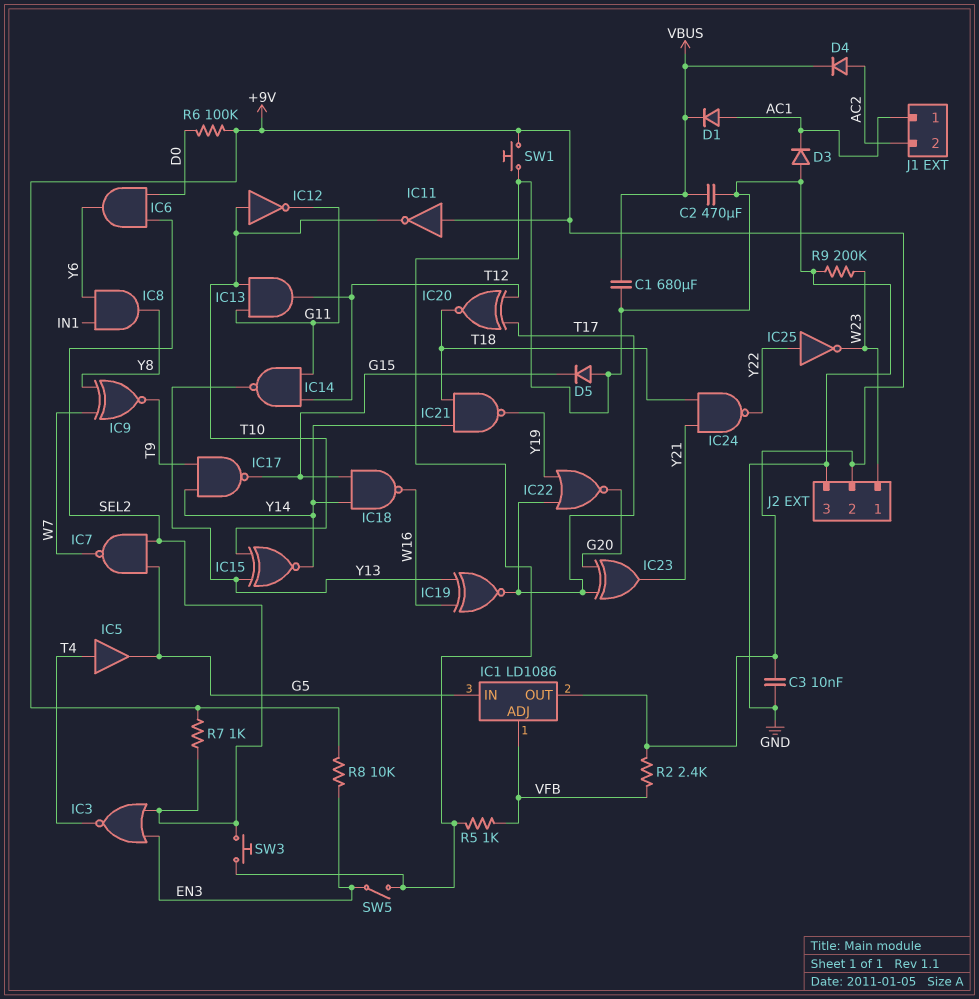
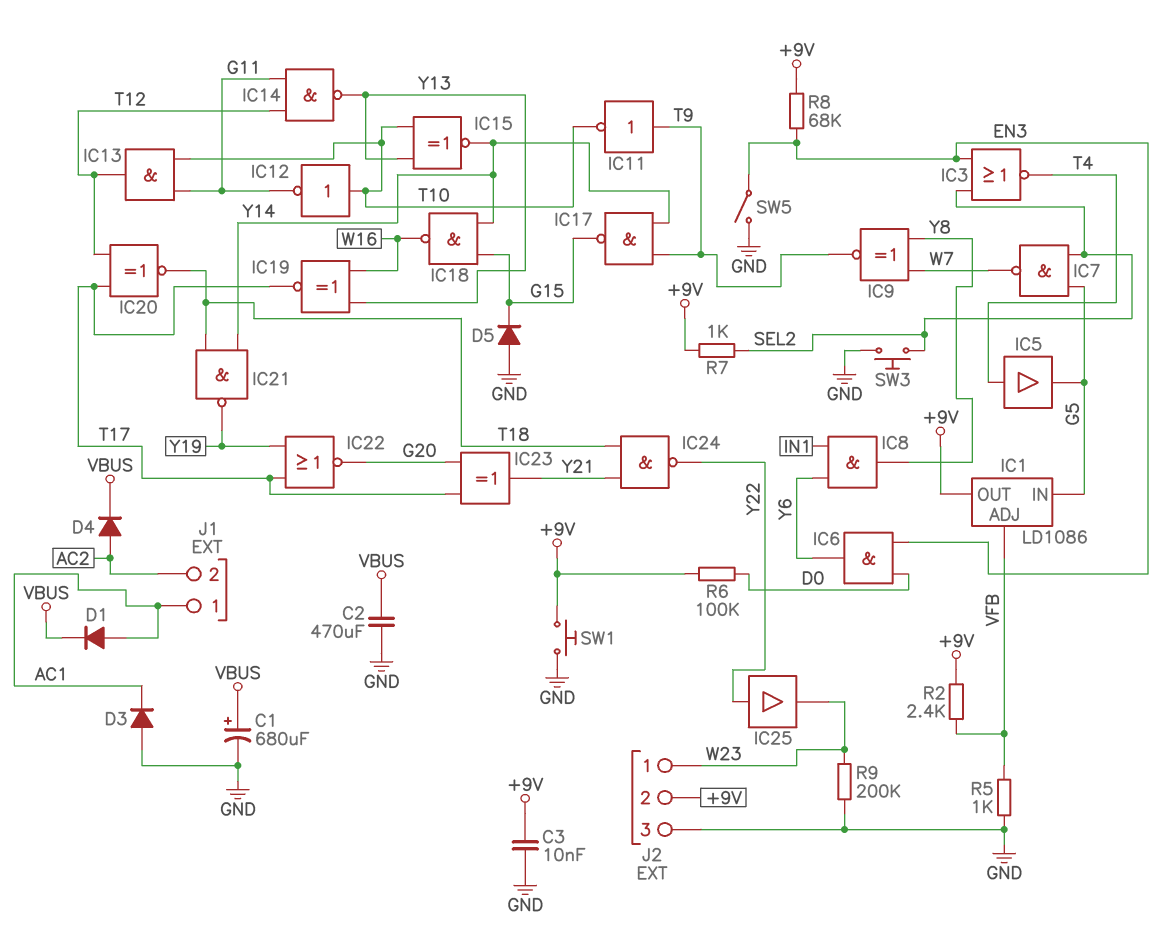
C1: 680uF (GND, VBUS) -> 680uF (plus VBUS, minus GND)
IC6: AND (in D0, in SEL2, out Y6) -> AND (in D0, in EN3, out Y6)
IC11: NOT (in +9V, out T10) -> NOT (in T9, out T10)
IC25: NOT (in Y22, out W23) -> buffer (in Y22, out W23)
R8: 10k (+9V, EN3) -> 68k (+9V, EN3)

